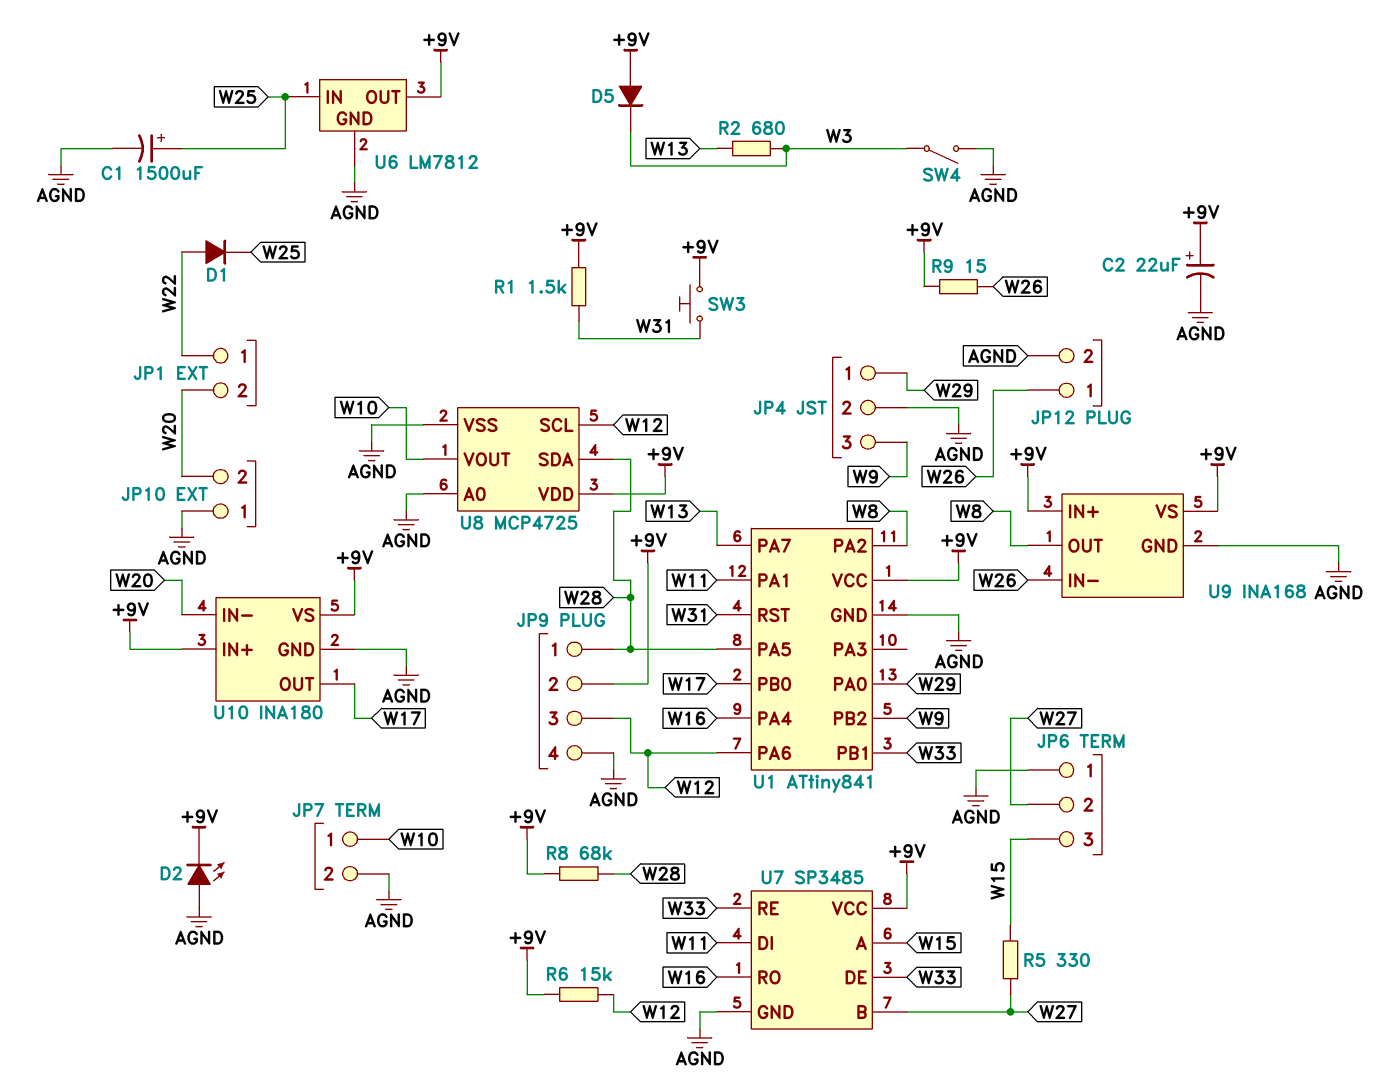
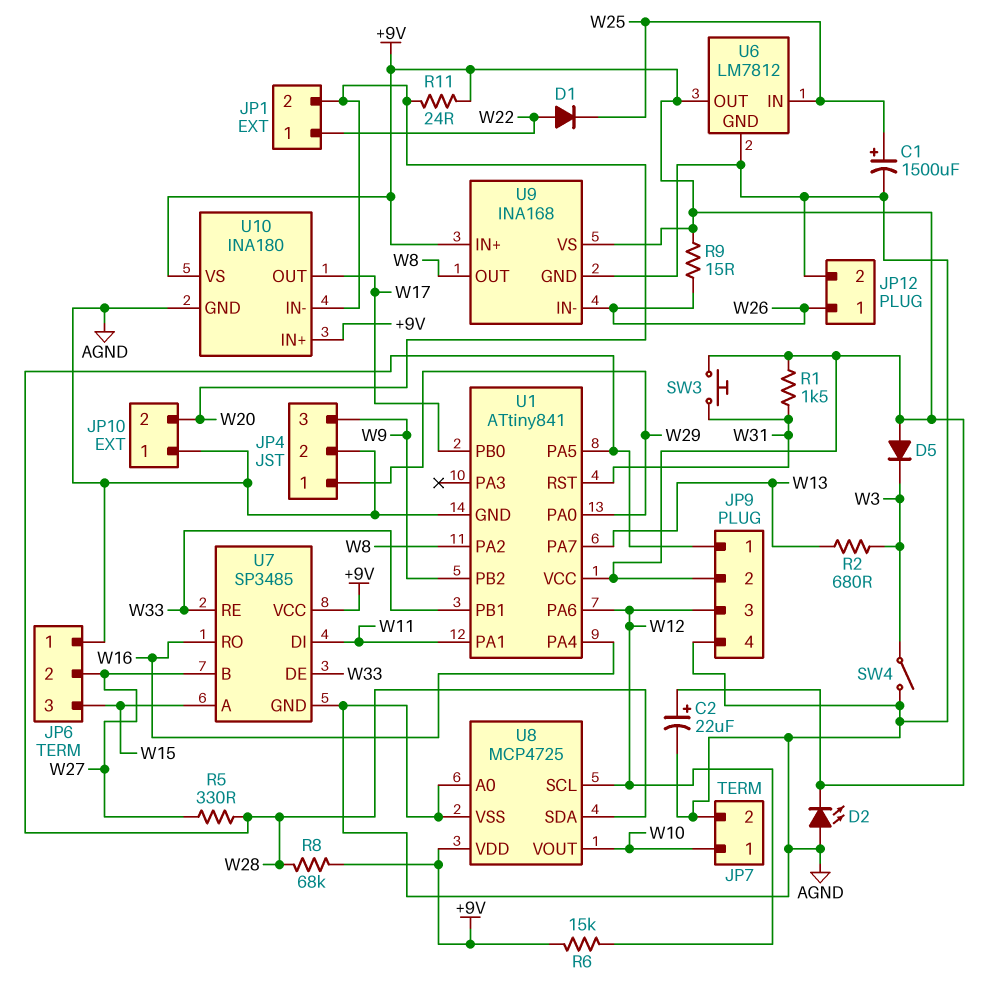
R5: 330 (W15, W27) -> 330 (W27, W28)
R11: none -> 24 (+9V, W20)

